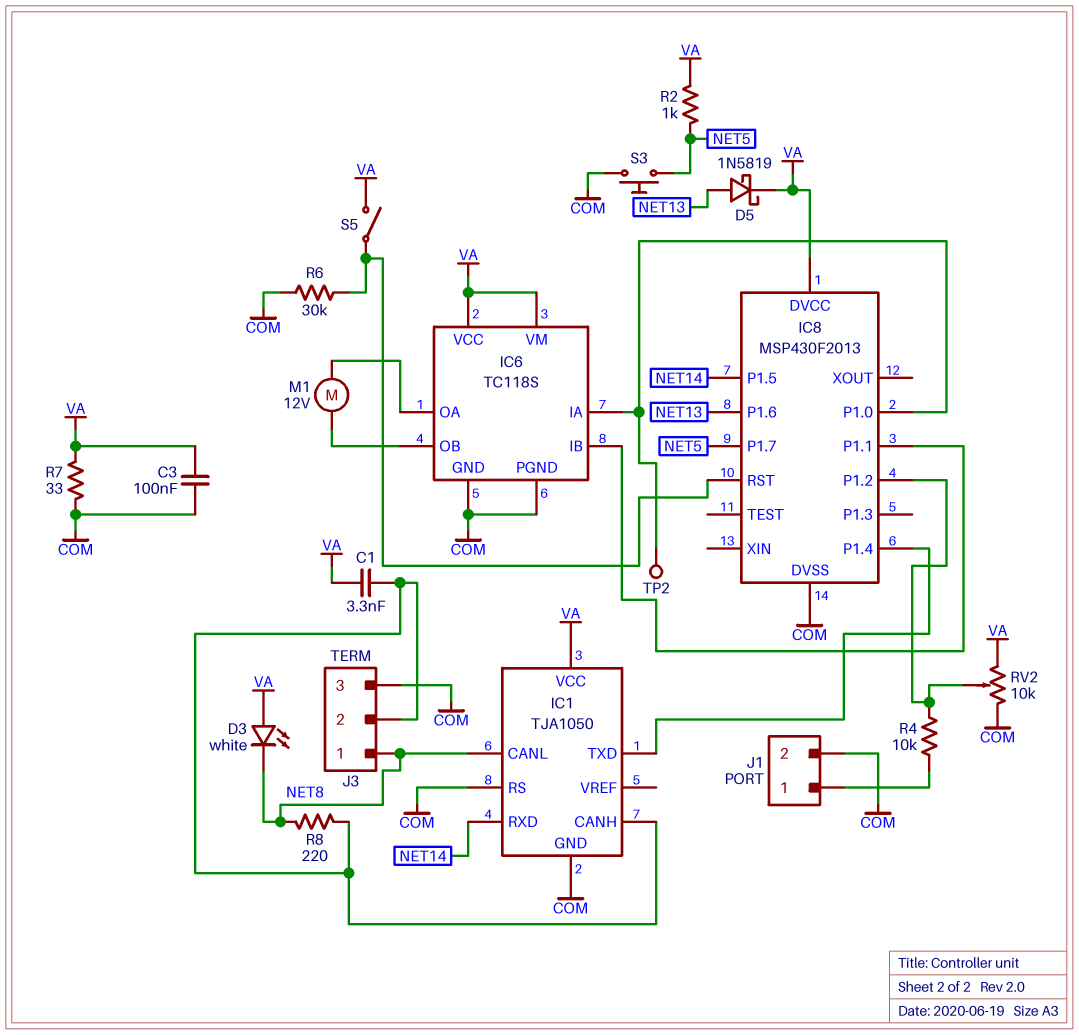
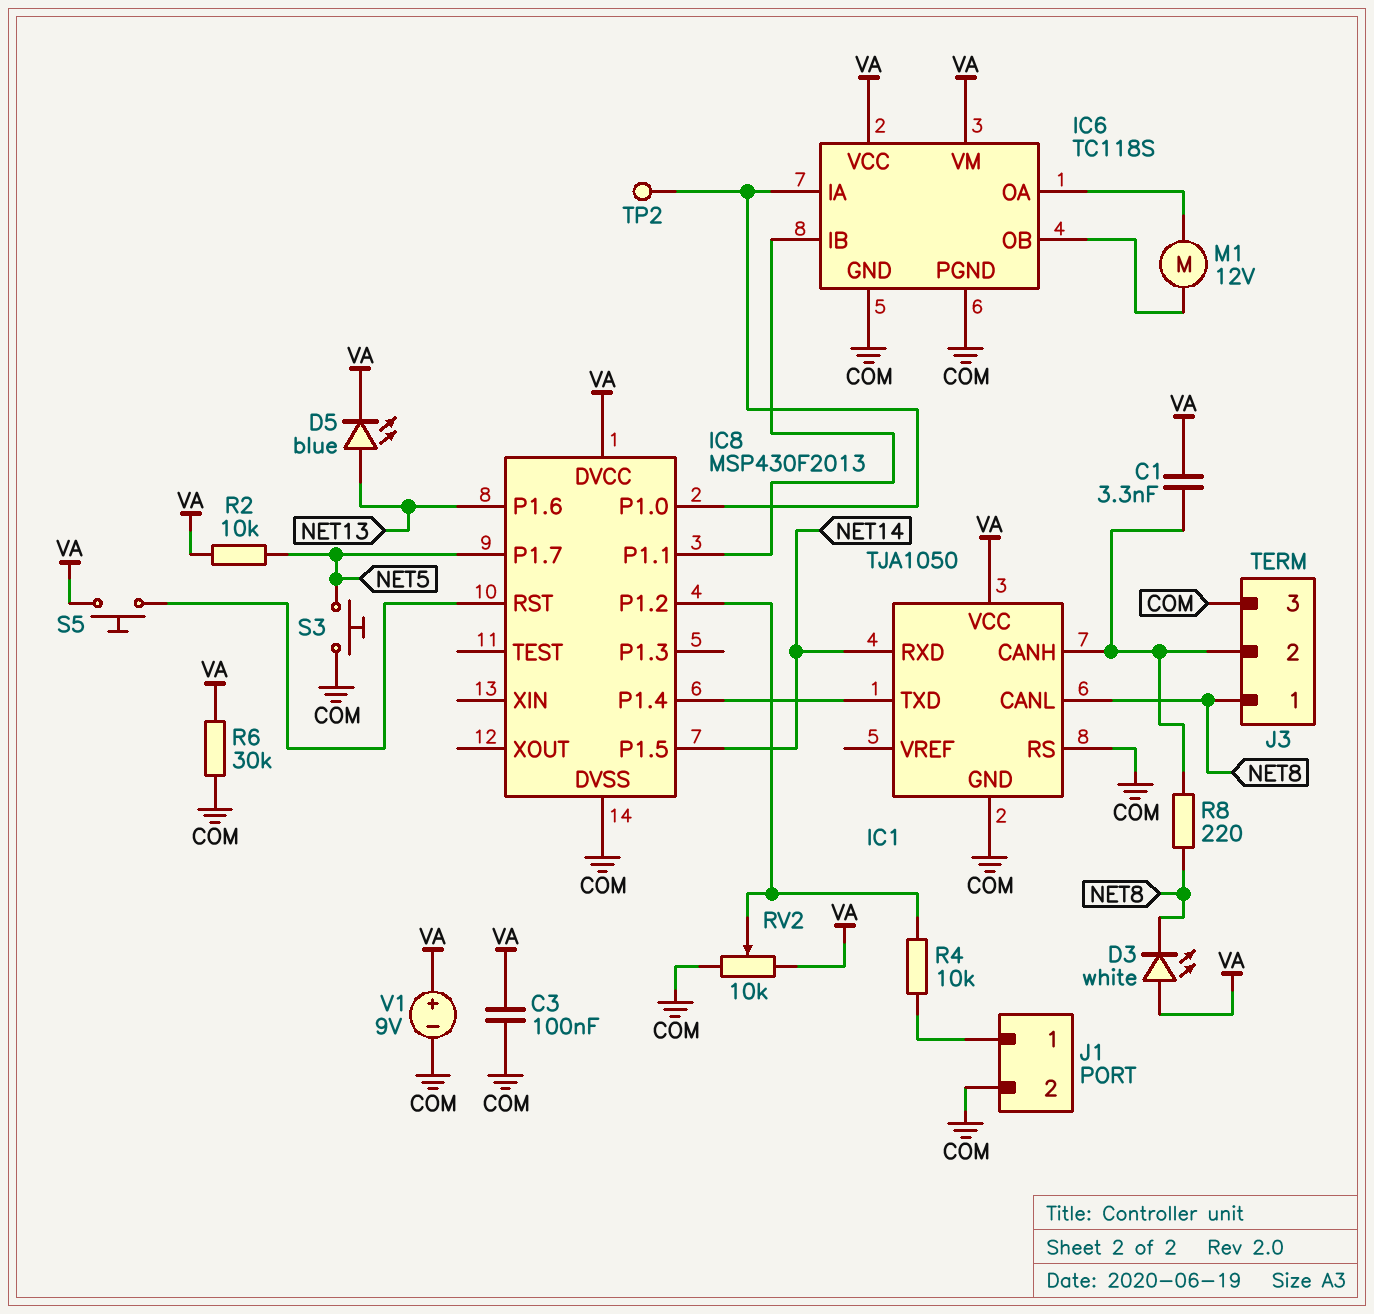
D5: schottky 1N5819 (A NET13, K VA) -> LED blue (A NET13, K VA)
R2: 1k (NET5, VA) -> 10k (NET5, VA)
R6: 30k (COM, IC8/RST) -> 30k (COM, VA)
R7: 33 (COM, VA) -> none
S5: switch (IC8/RST, VA) -> button (IC8/RST, VA)
V1: none -> 9V (plus VA, minus COM)

